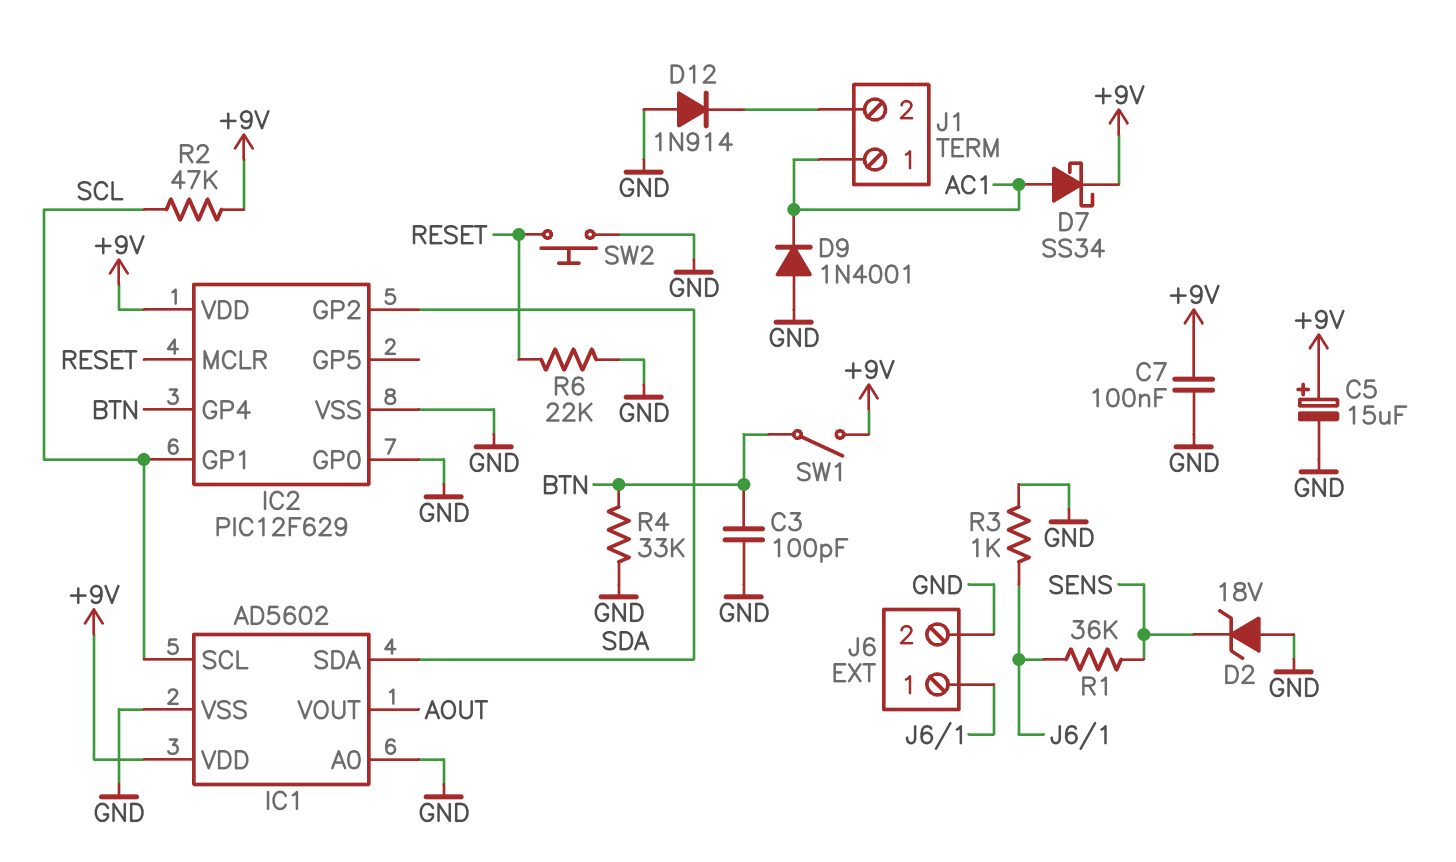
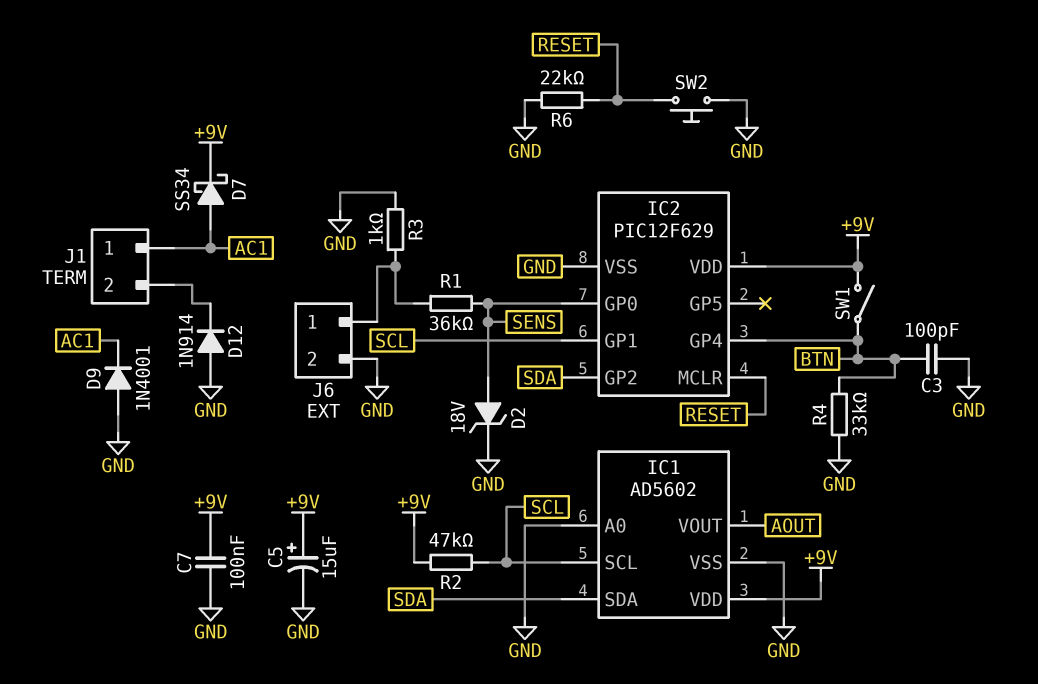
D2: zener 18V (A GND, K SENS) -> zener 18V (A SENS, K GND)
IC2 pin GP0: GND -> SENS

